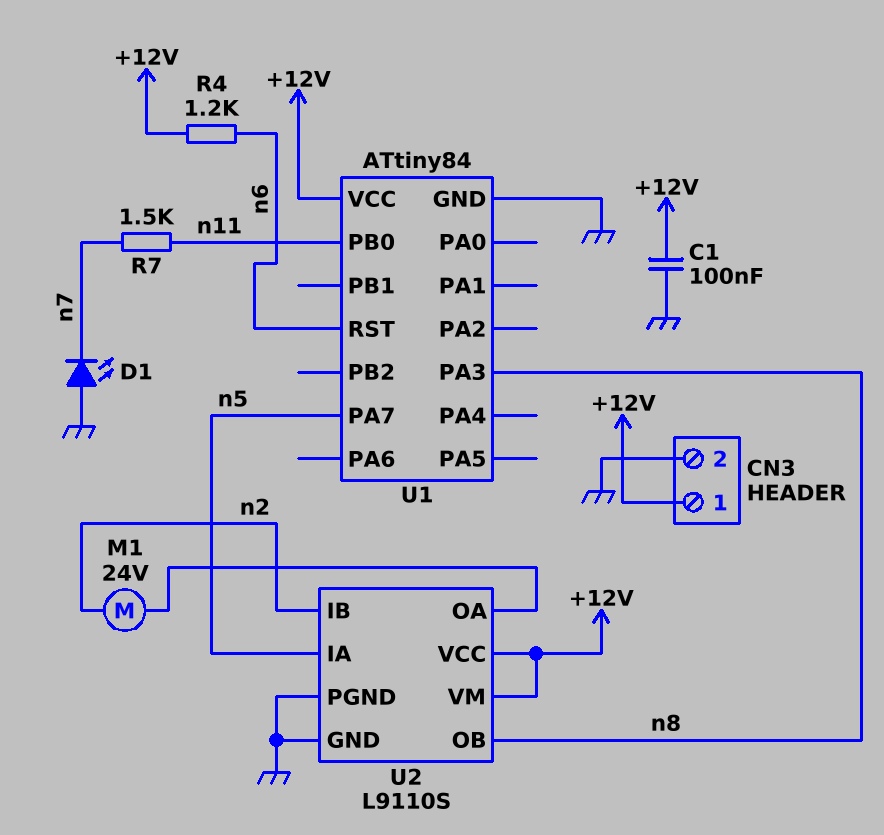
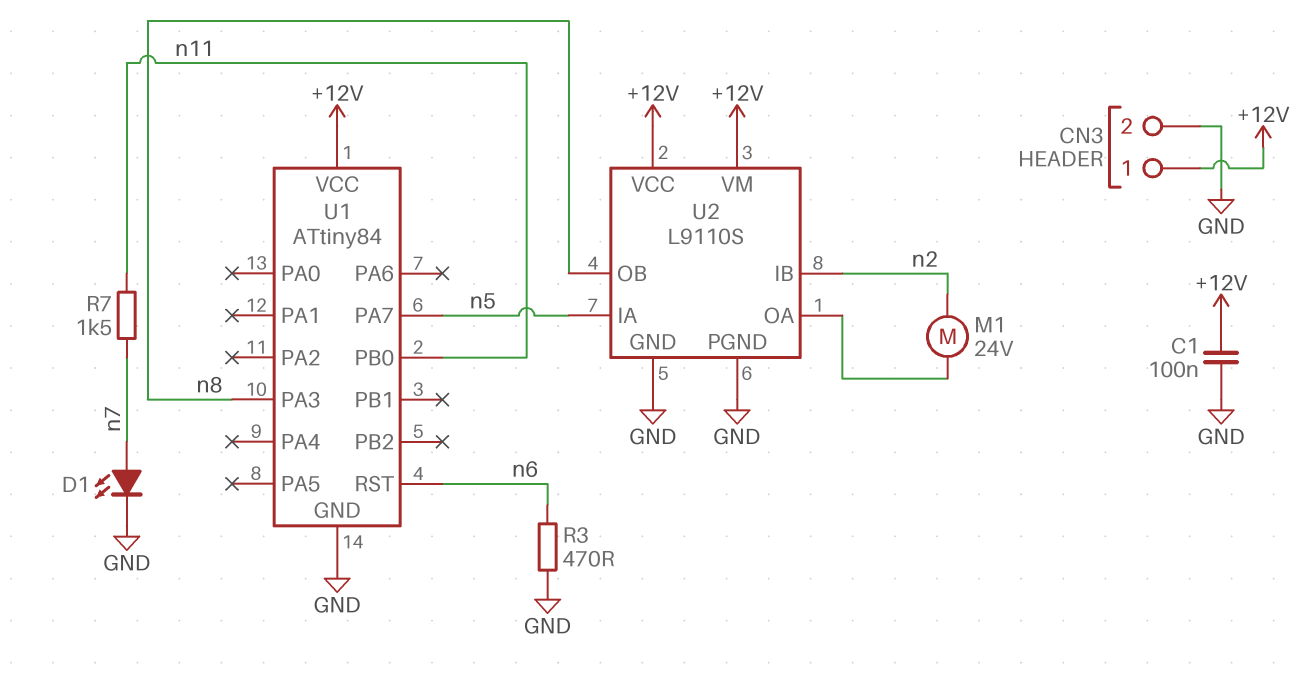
D1: LED (A GND, K n7) -> LED (A n7, K GND)
R3: none -> 470 (GND, n6)
R4: 1.2k (+12V, n6) -> none

